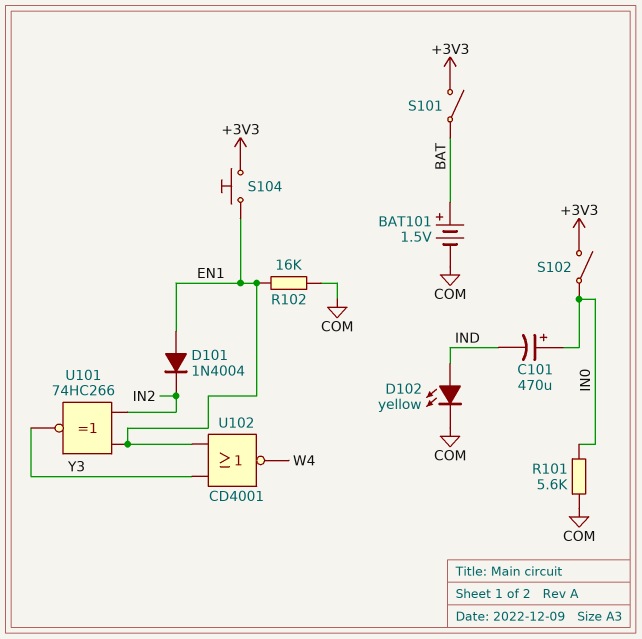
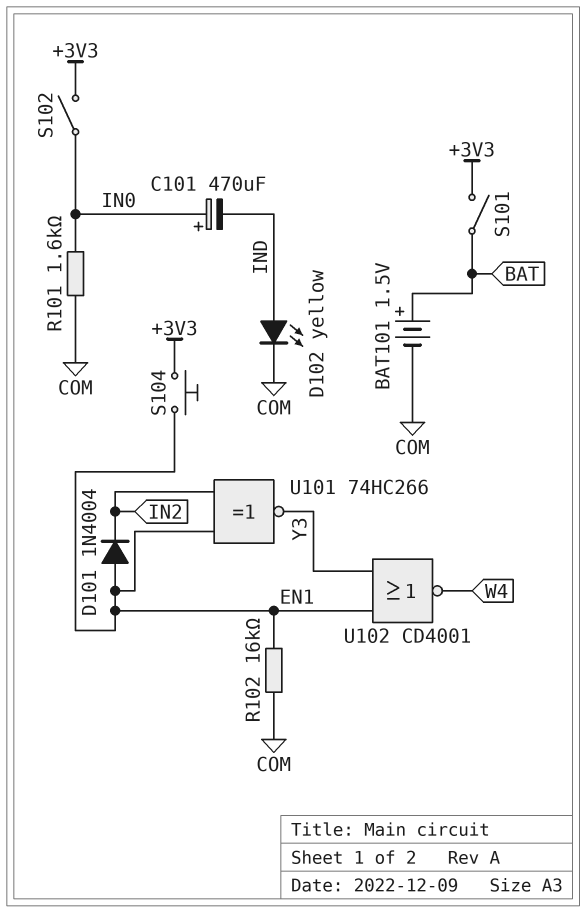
R101: 5.6k (COM, IN0) -> 1.6k (COM, IN0)

